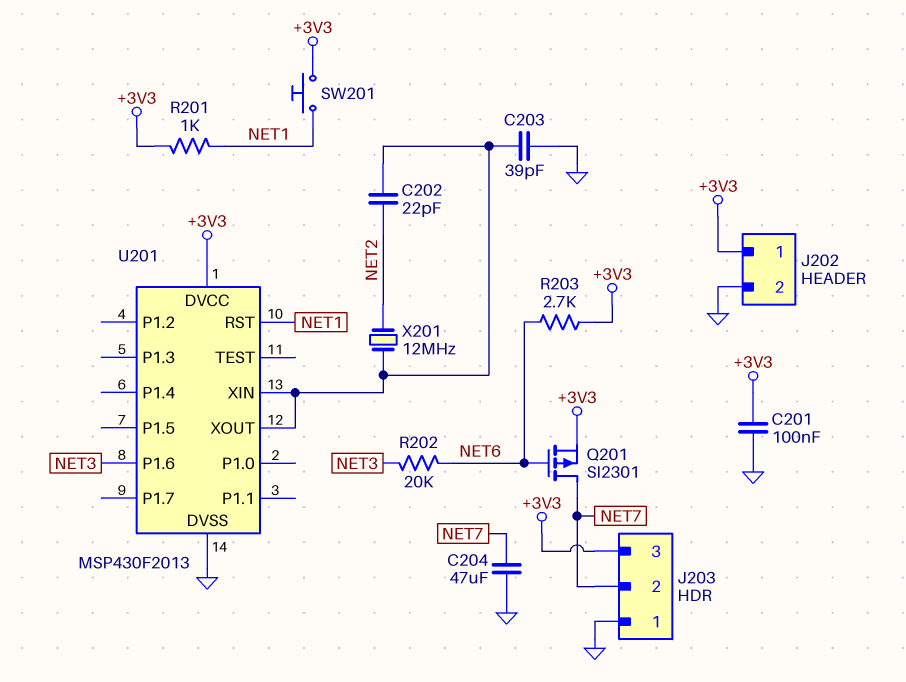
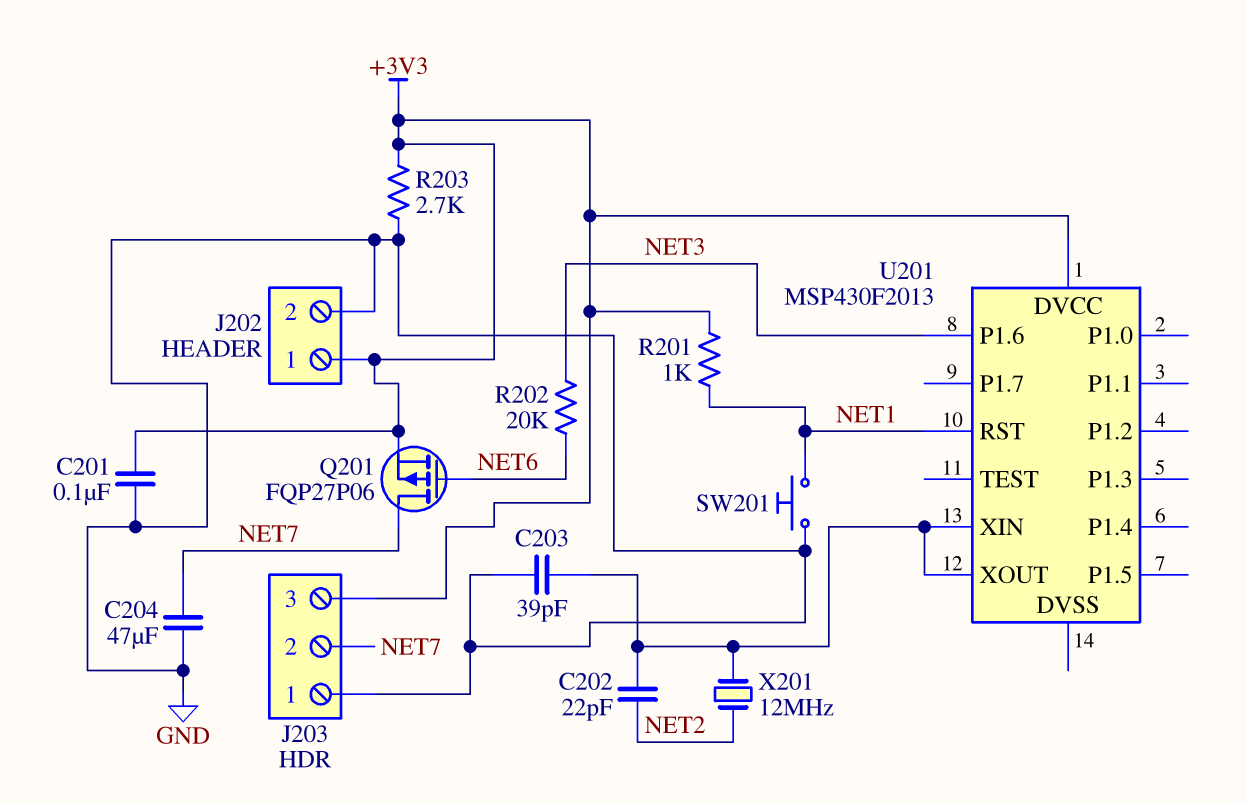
Q201: PMOS SI2301 (G NET6, D NET7, S +3V3) -> PMOS FQP27P06 (G NET6, D NET7, S +3V3)
R203: 2.7k (+3V3, NET6) -> 2.7k (+3V3, GND)
SW201: button (+3V3, NET1) -> button (GND, NET1)
U201 pin DVSS: GND -> none

